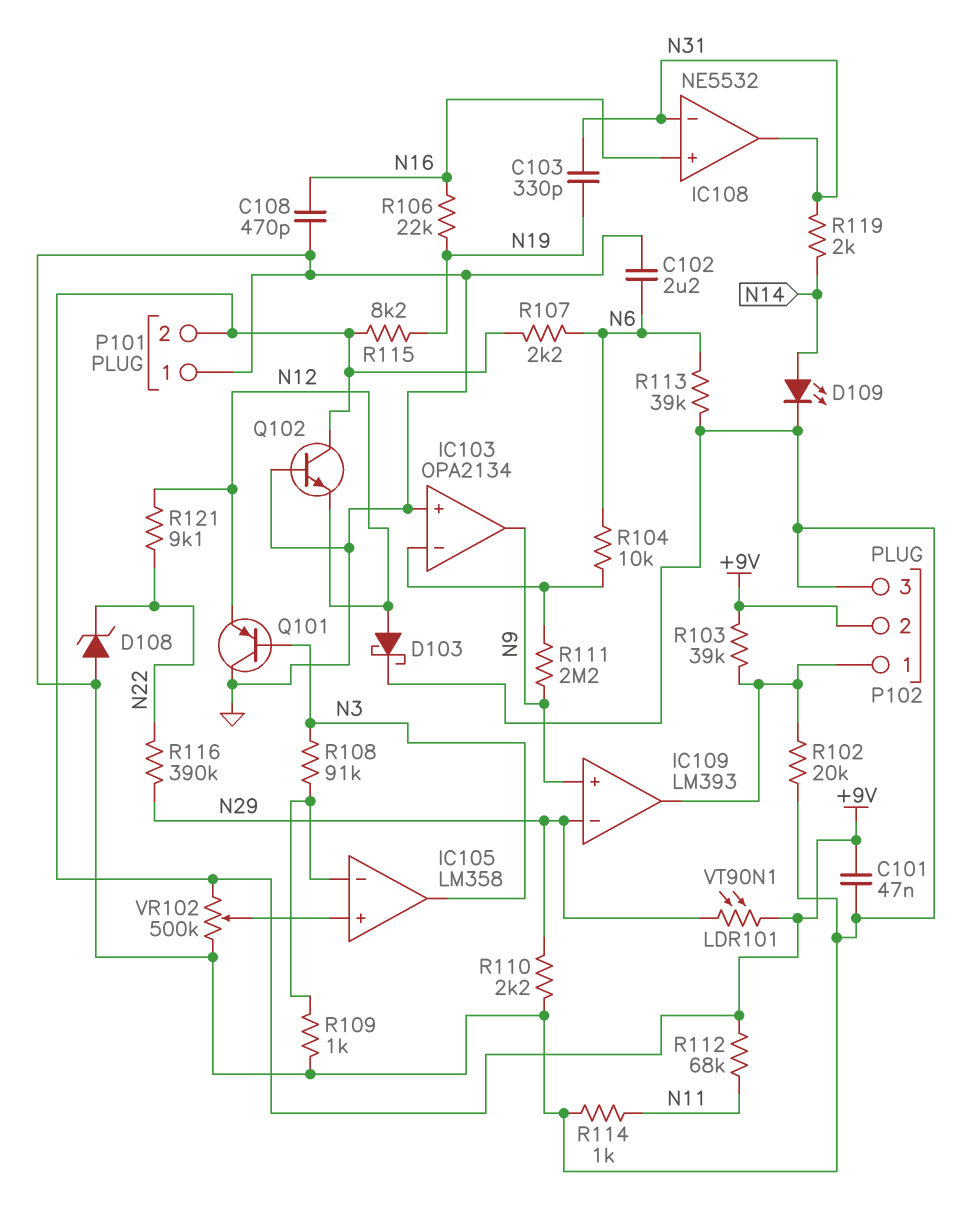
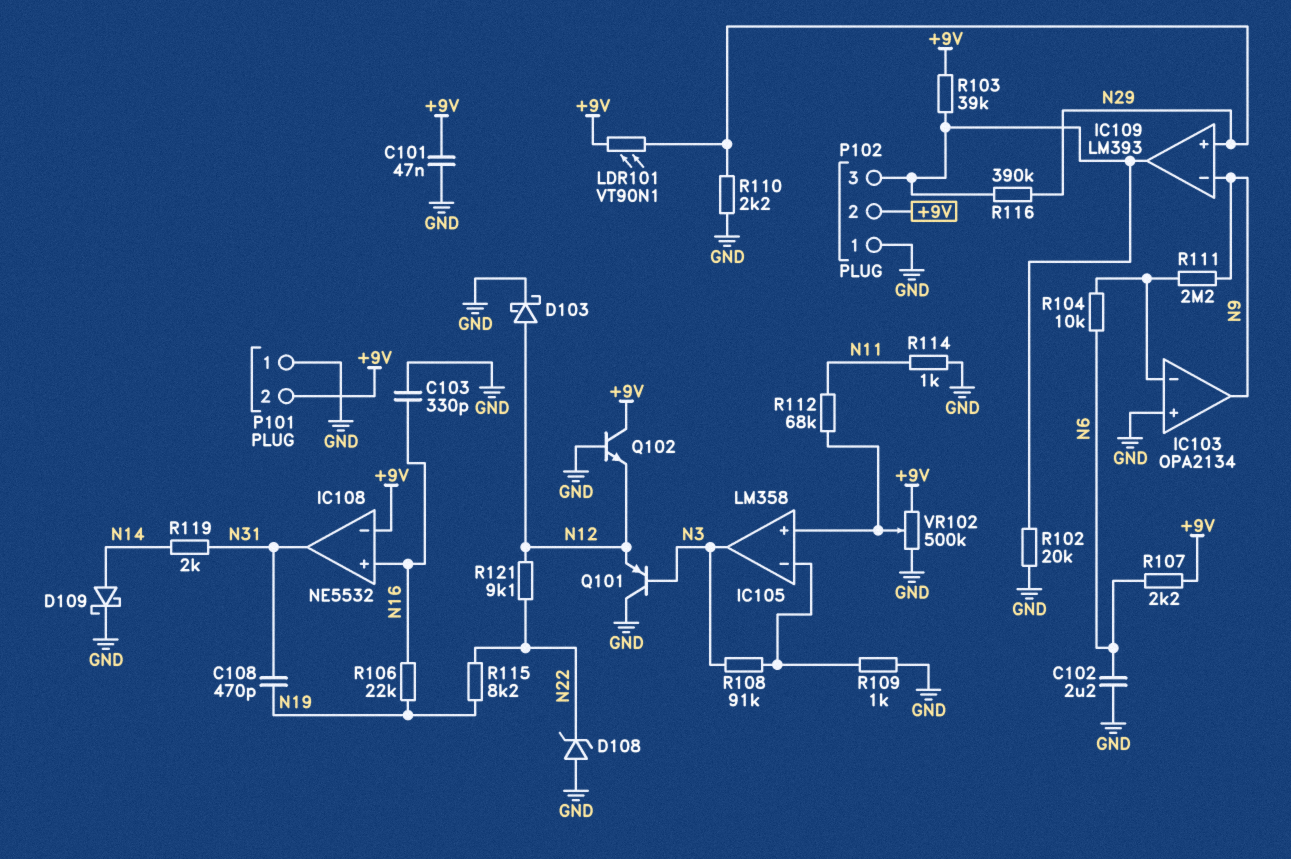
C103: 330pF (N19, N31) -> 330pF (GND, N16)
C108: 470pF (GND, N16) -> 470pF (N19, N31)
D109: LED (A N14, K GND) -> schottky (A N14, K GND)
IC108 pin in-: N31 -> +9V
IC109 pin in+: N9 -> N29
IC109 pin in-: N29 -> N9
P102 pin 1: IC109/out -> GND
P102 pin 3: GND -> IC109/out
R112: 68k (+9V, N11) -> 68k (IC105/in+, N11)
R113: 39k (GND, N6) -> none
R115: 8.2k (+9V, N19) -> 8.2k (N19, N22)
R116: 390k (N22, N29) -> 390k (IC109/out, N29)

